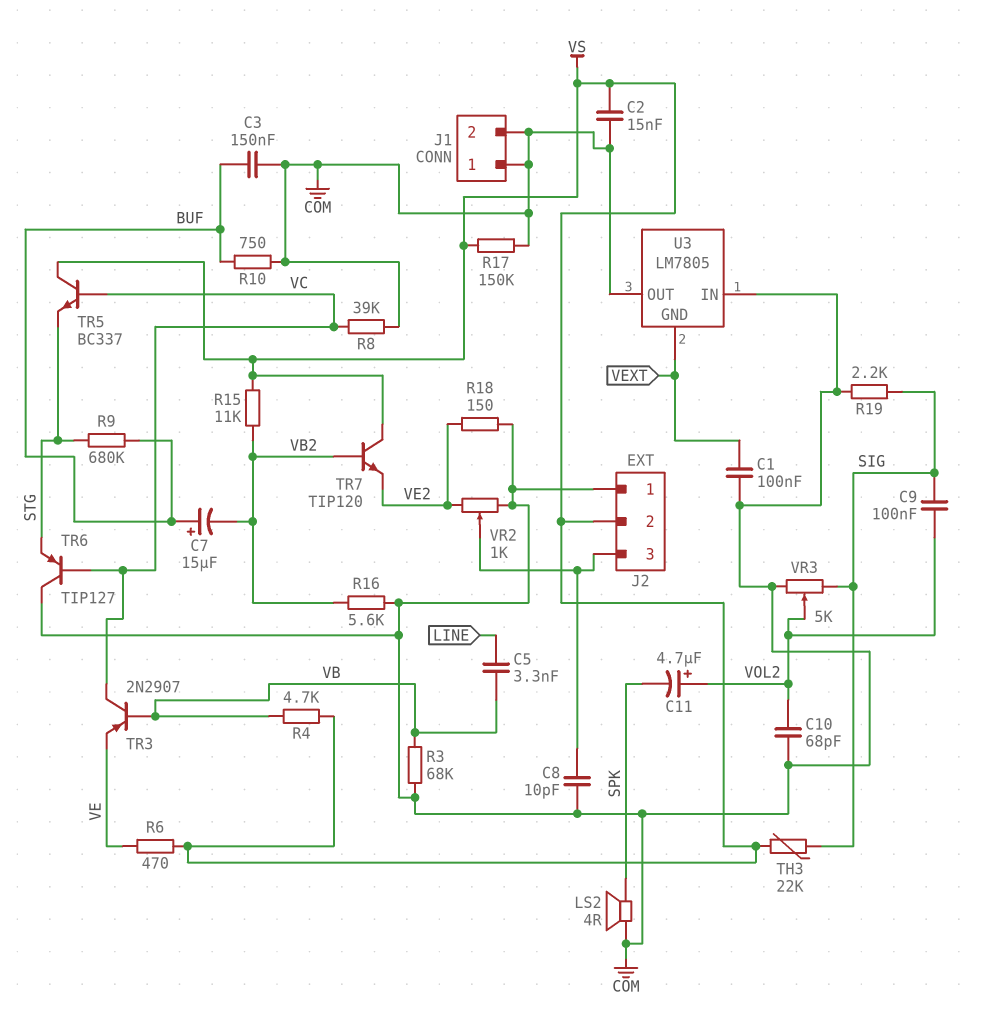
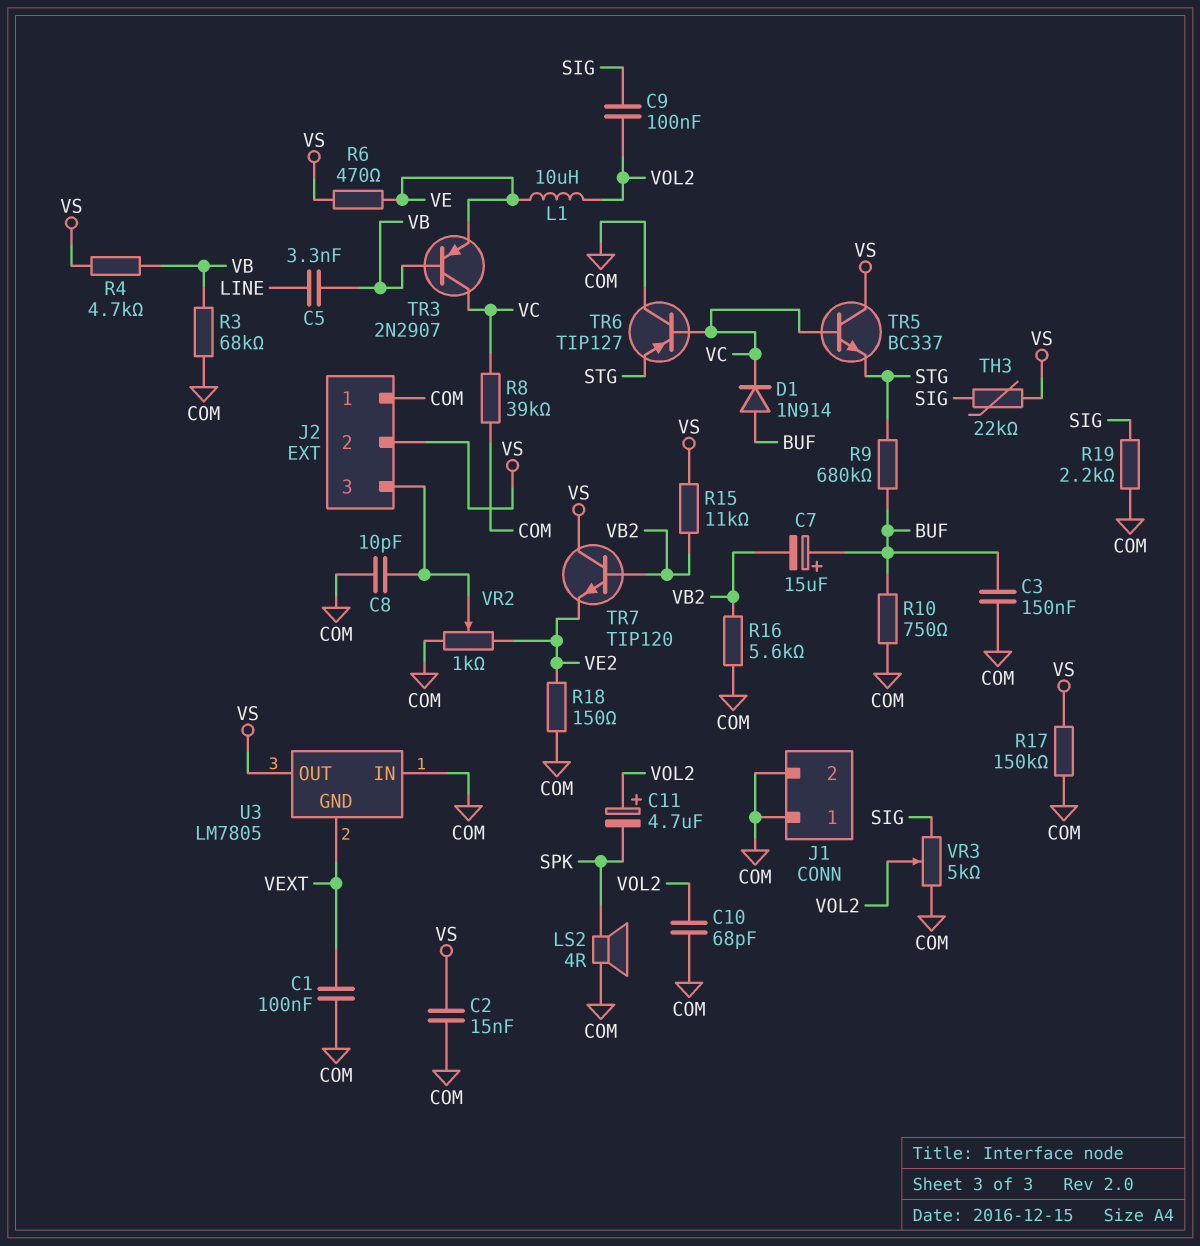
D1: none -> diode 1N914 (A BUF, K VC)
L1: none -> 10uH (VE, VOL2)
U3 pin OUT: COM -> VS

